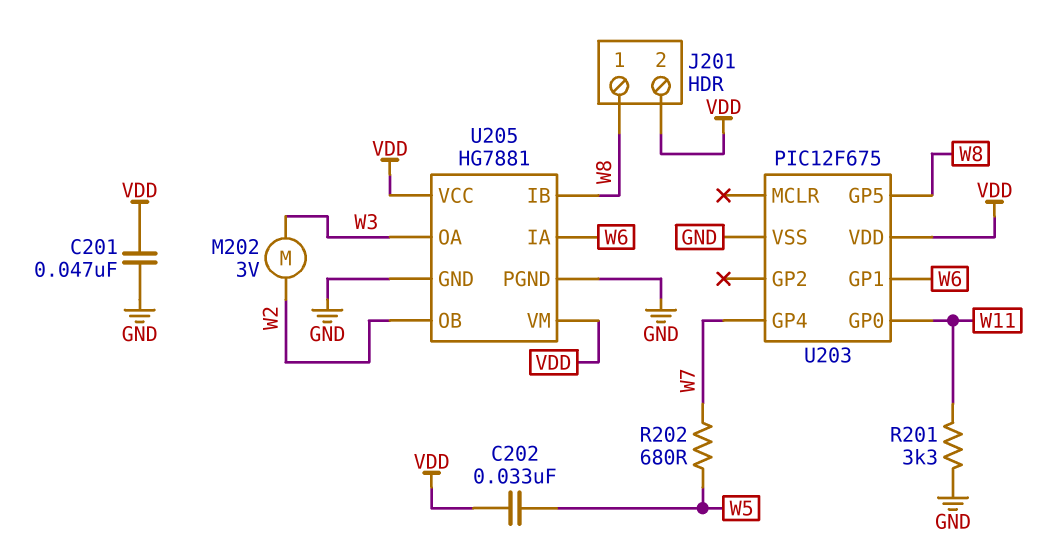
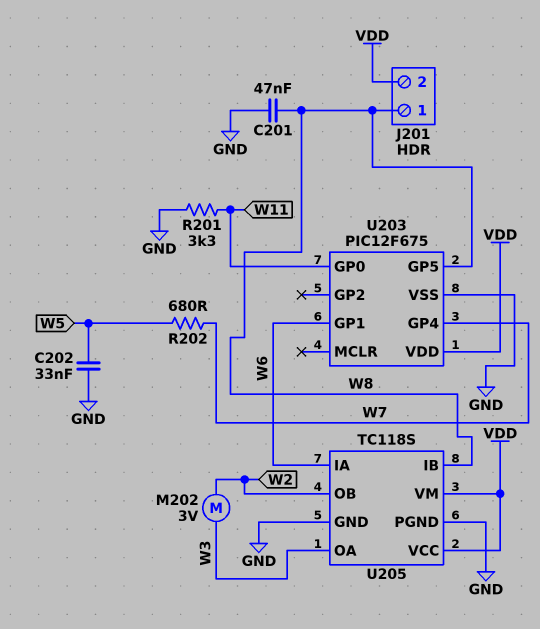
C201: 47nF (GND, VDD) -> 47nF (GND, W8)
C202: 33nF (VDD, W5) -> 33nF (GND, W5)
U205: HG7881 -> TC118S

